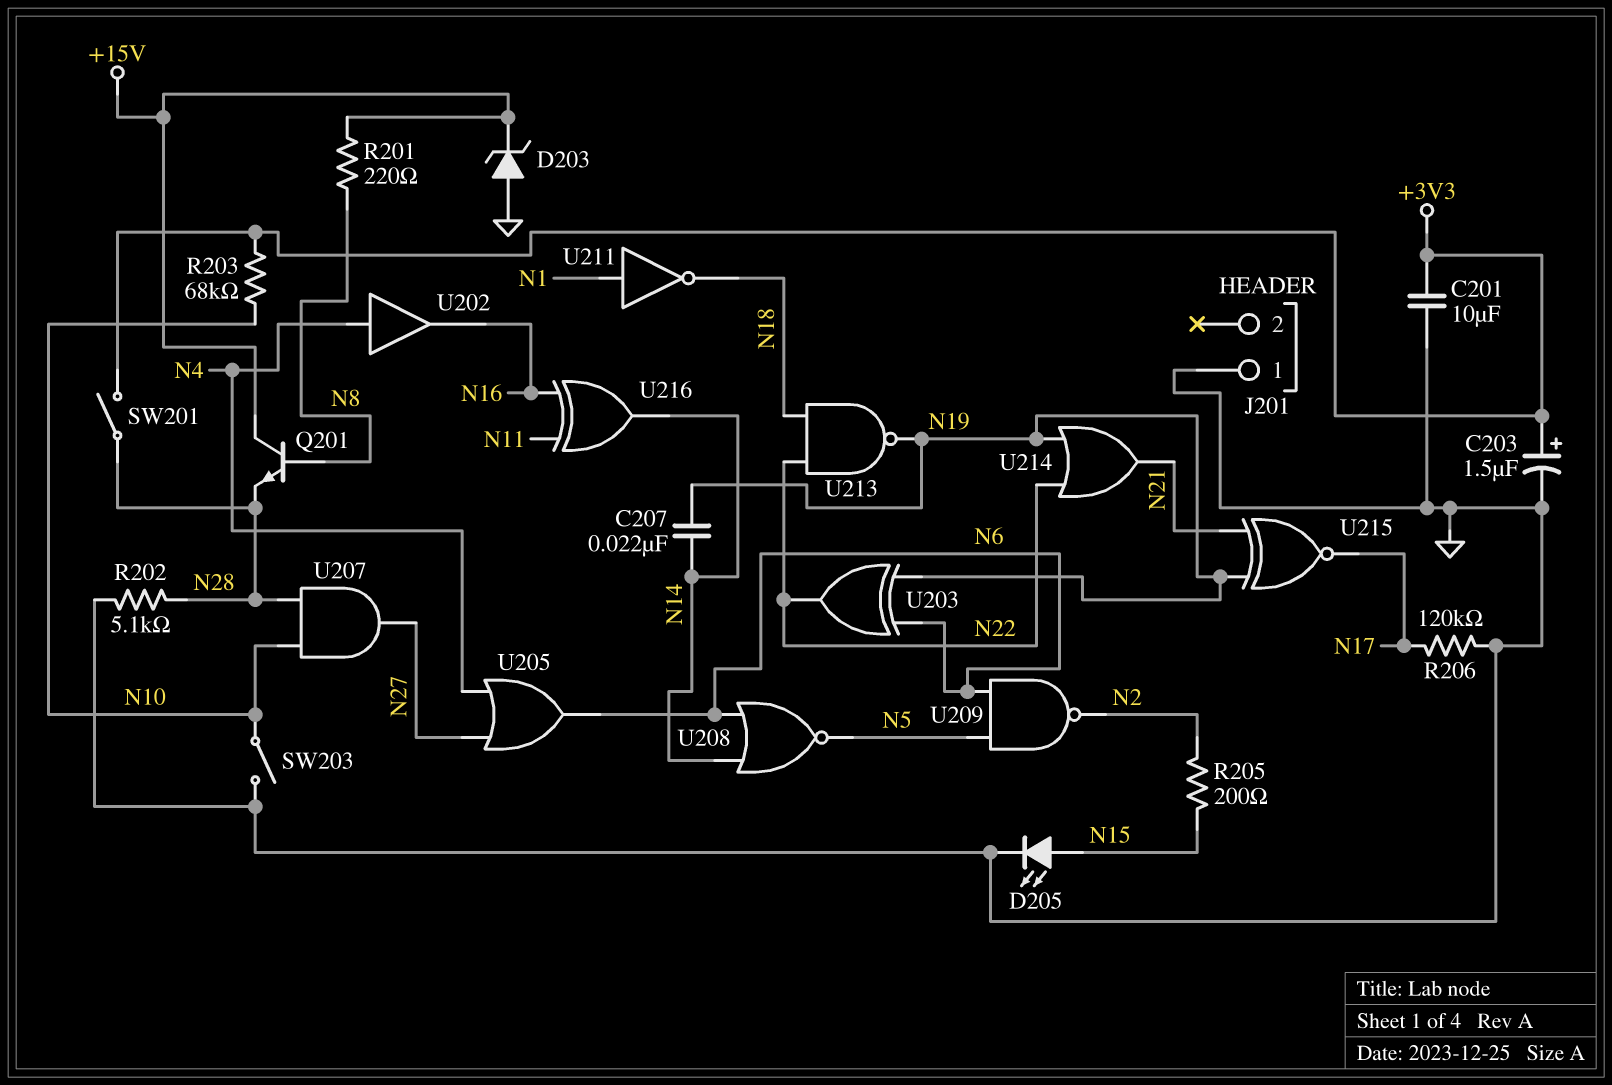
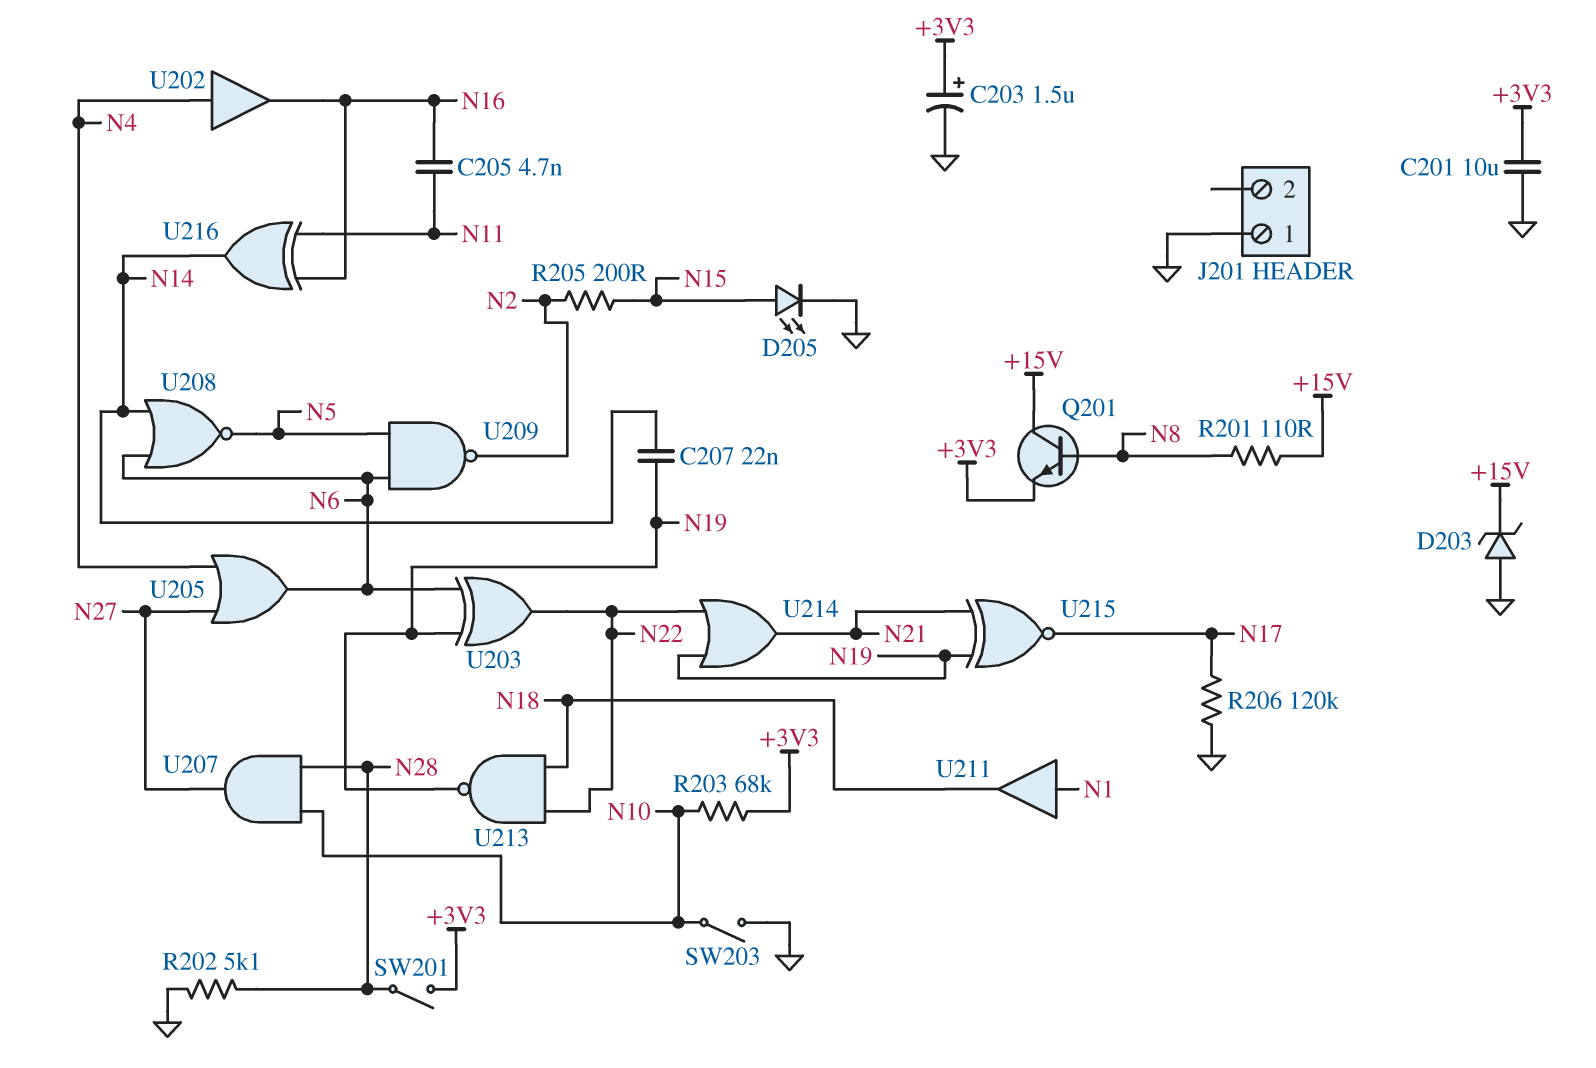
C205: none -> 4.7nF (N11, N16)
Q201: NPN (B N8, C +15V, E N28) -> NPN (B N8, C +15V, E +3V3)
R201: 220 (+15V, N8) -> 110 (+15V, N8)
U211: NOT (in N1, out N18) -> buffer (in N1, out N18)

